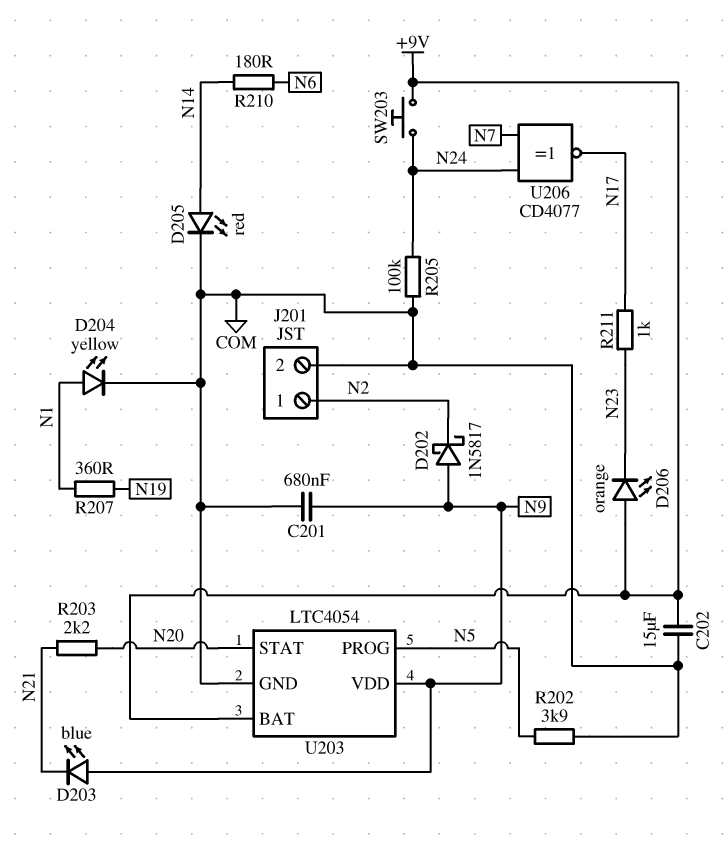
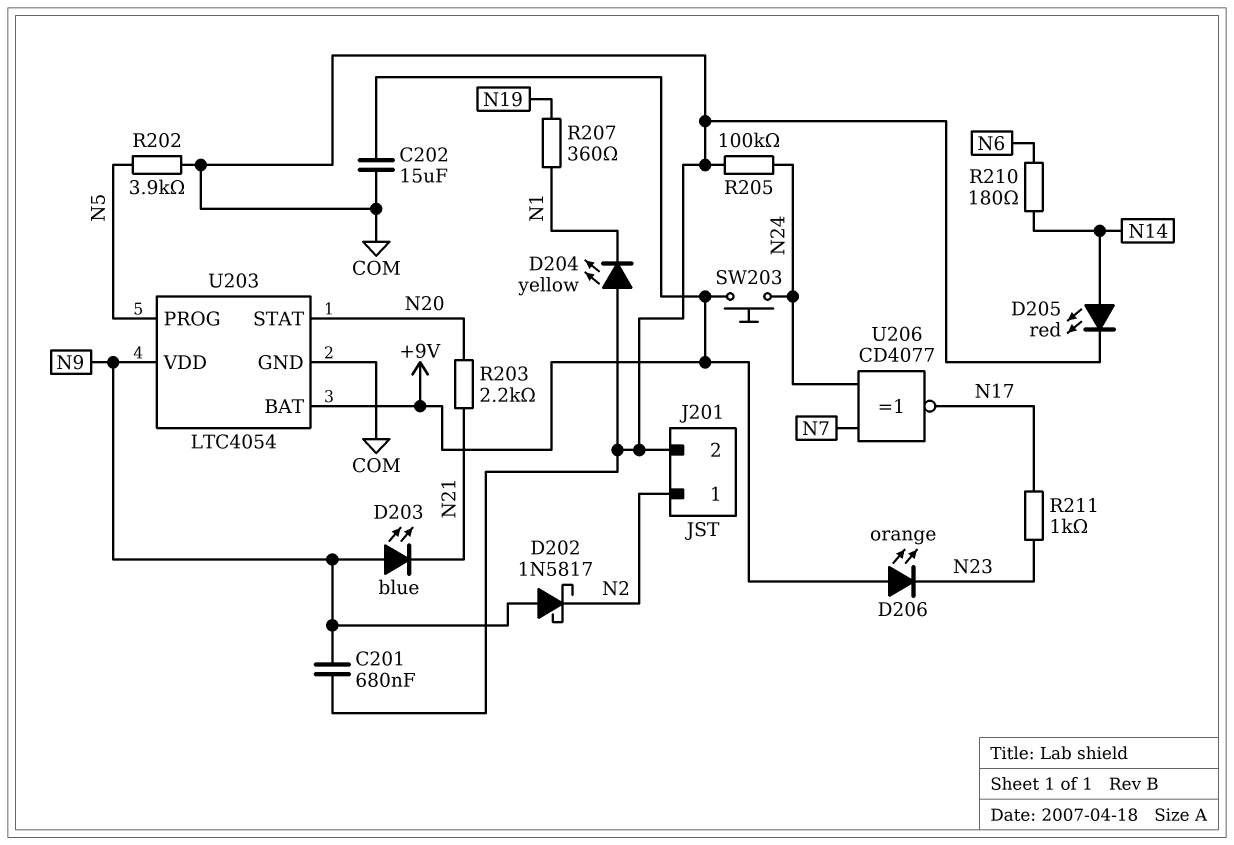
D204: LED yellow (A N1, K COM) -> LED yellow (A COM, K N1)

